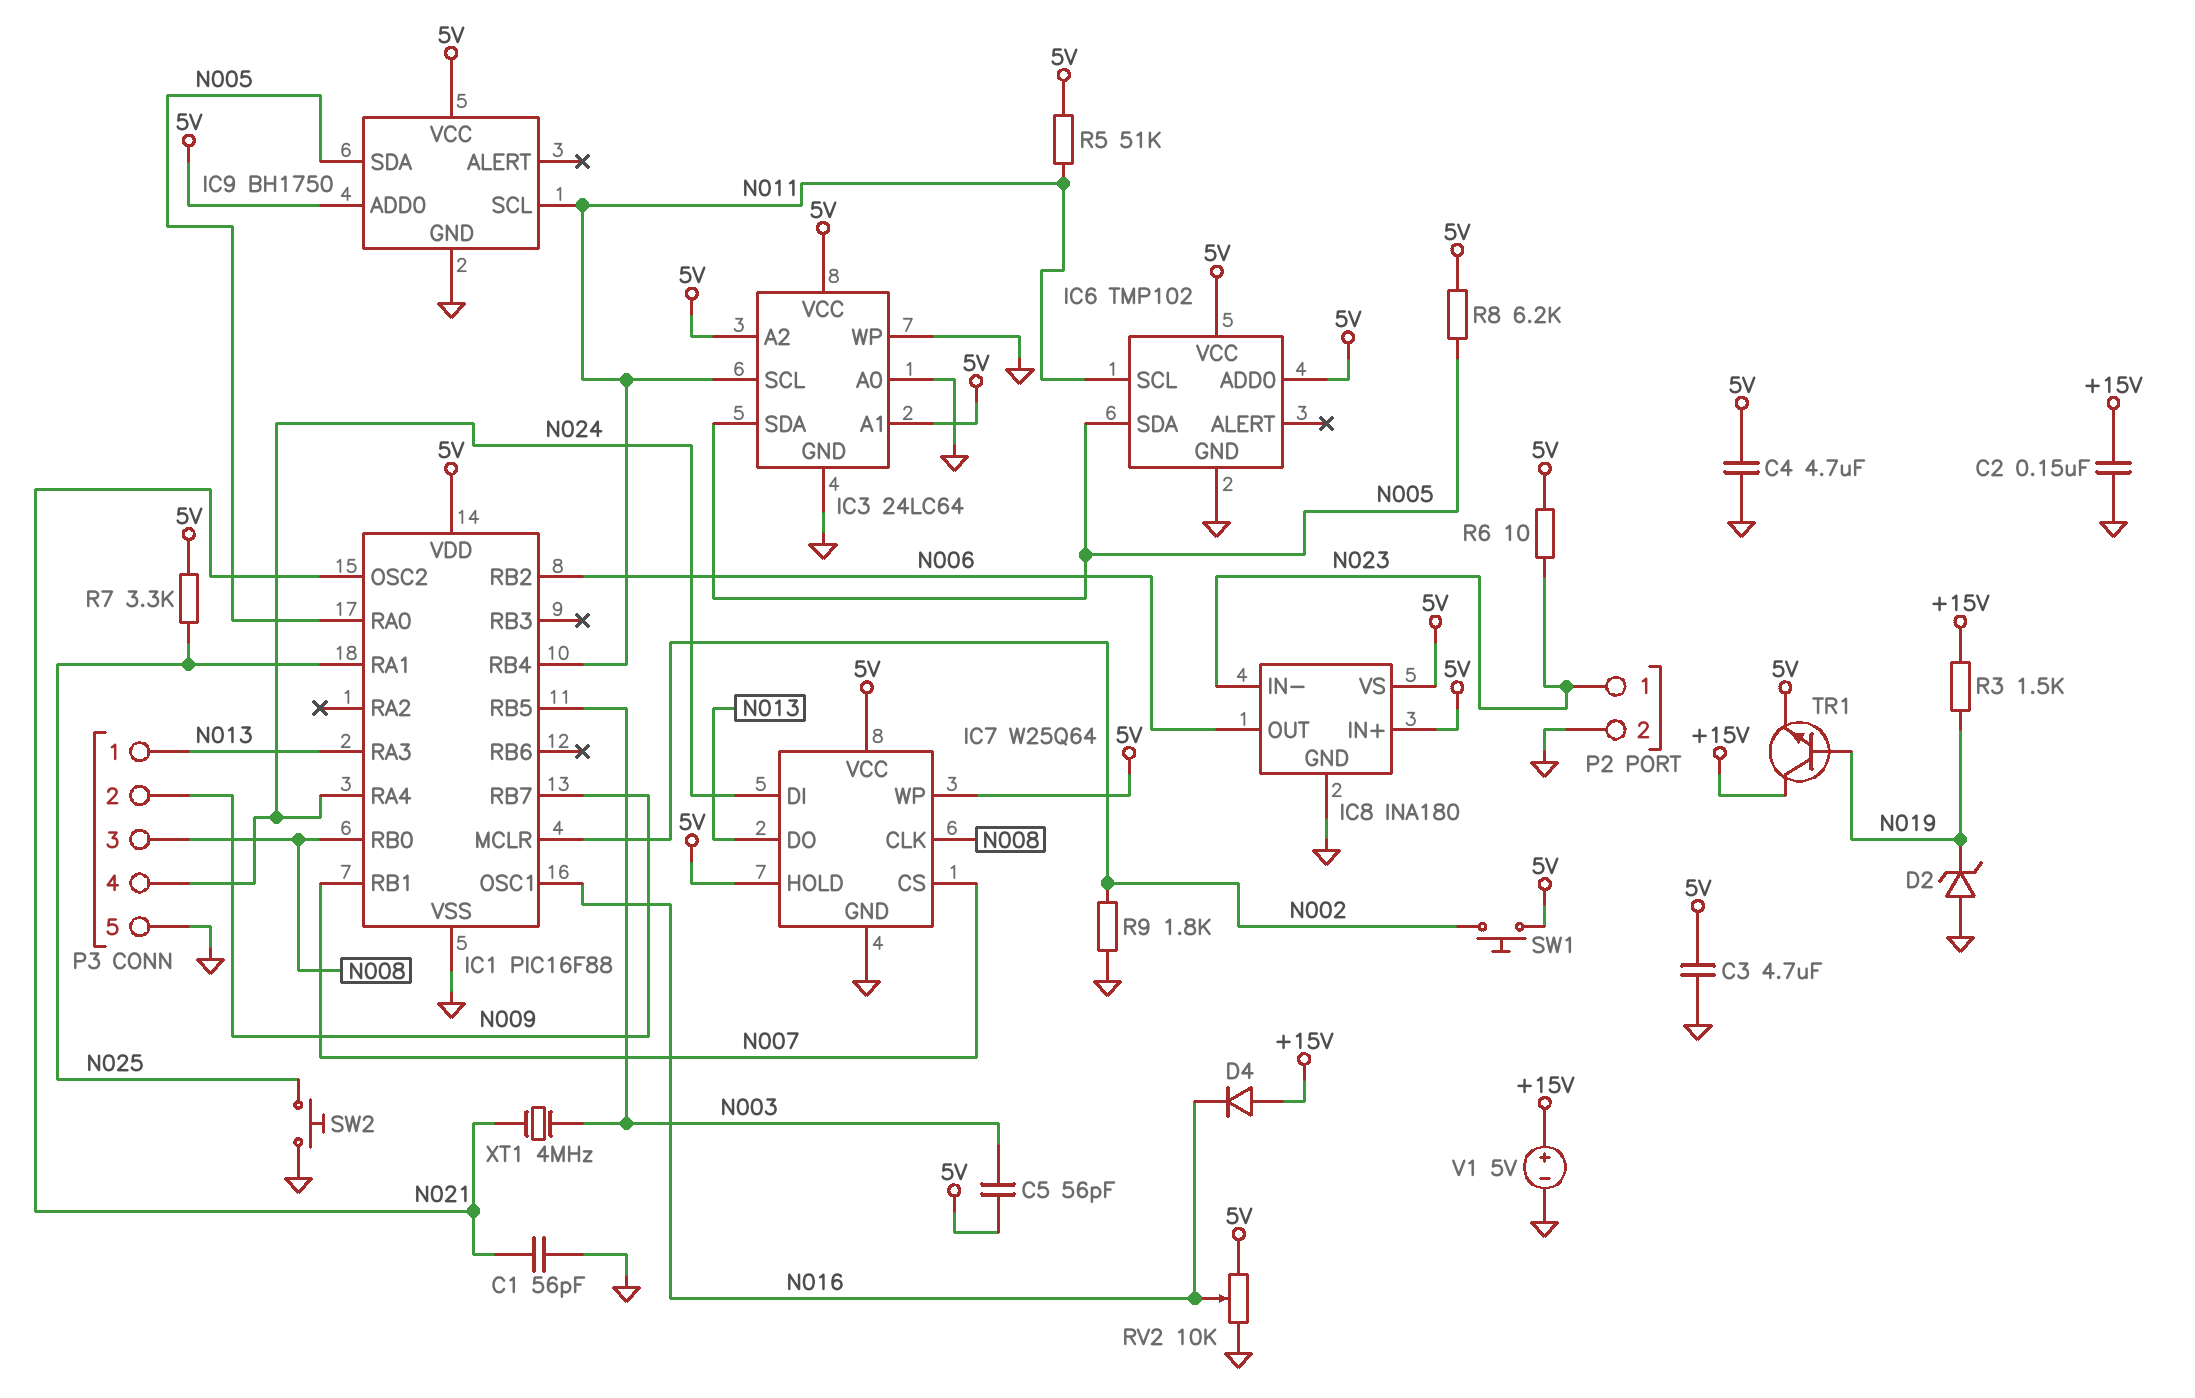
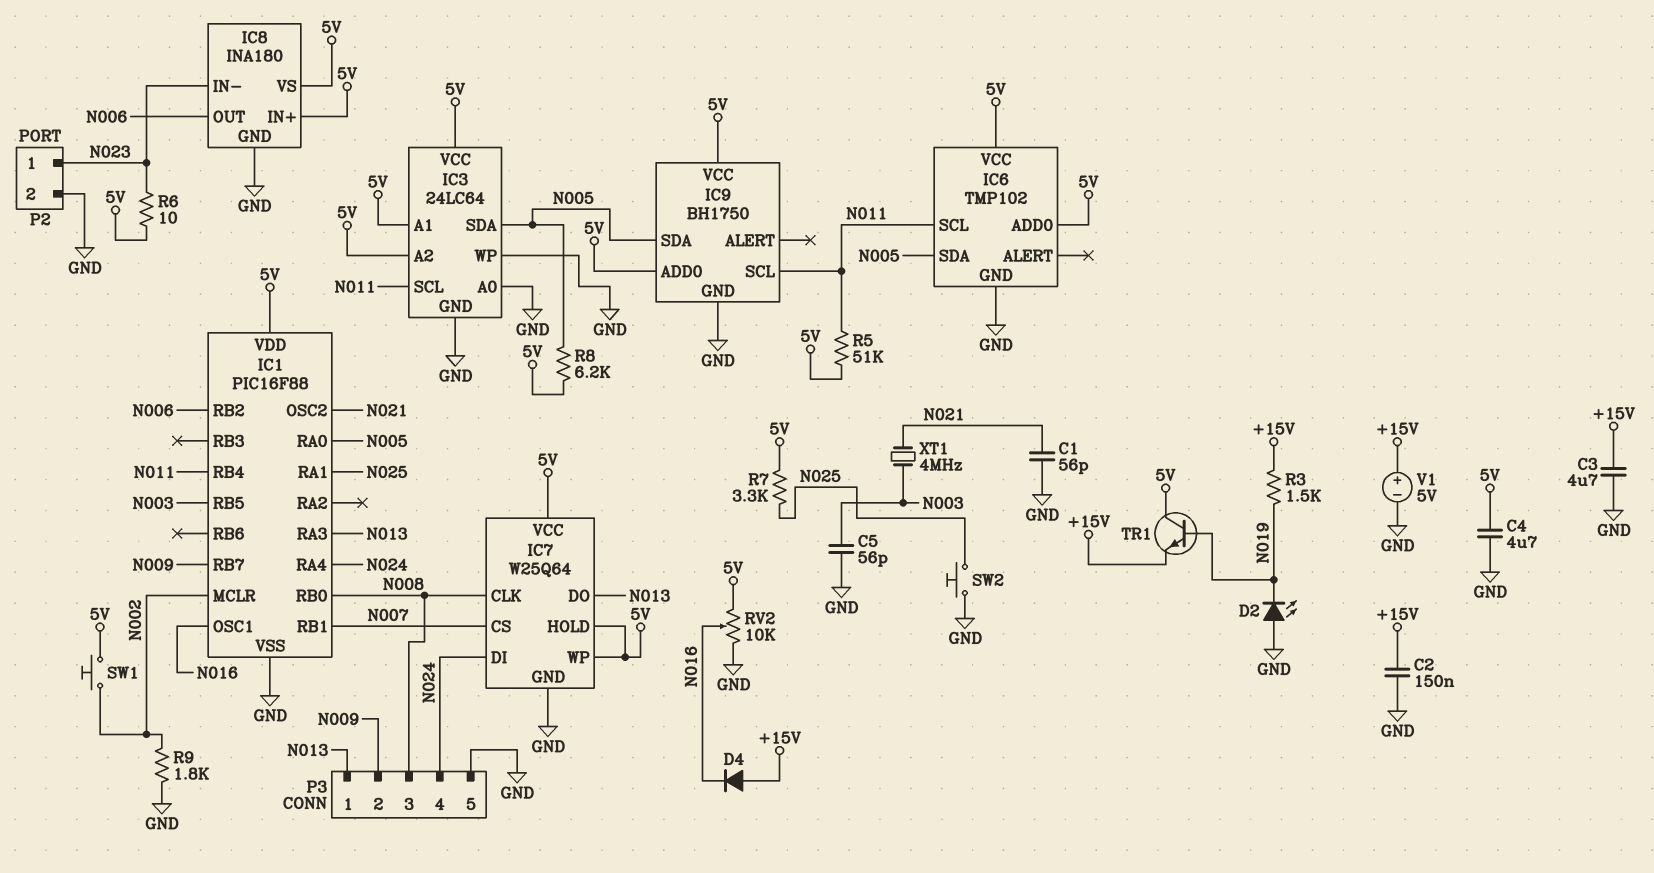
C3: 4.7uF (5V, GND) -> 4.7uF (+15V, GND)
C5: 56pF (5V, N003) -> 56pF (GND, N003)
D2: zener (A GND, K N019) -> LED (A GND, K N019)
TR1: NPN (B N019, C +15V, E 5V) -> NPN (B N019, C 5V, E +15V)

